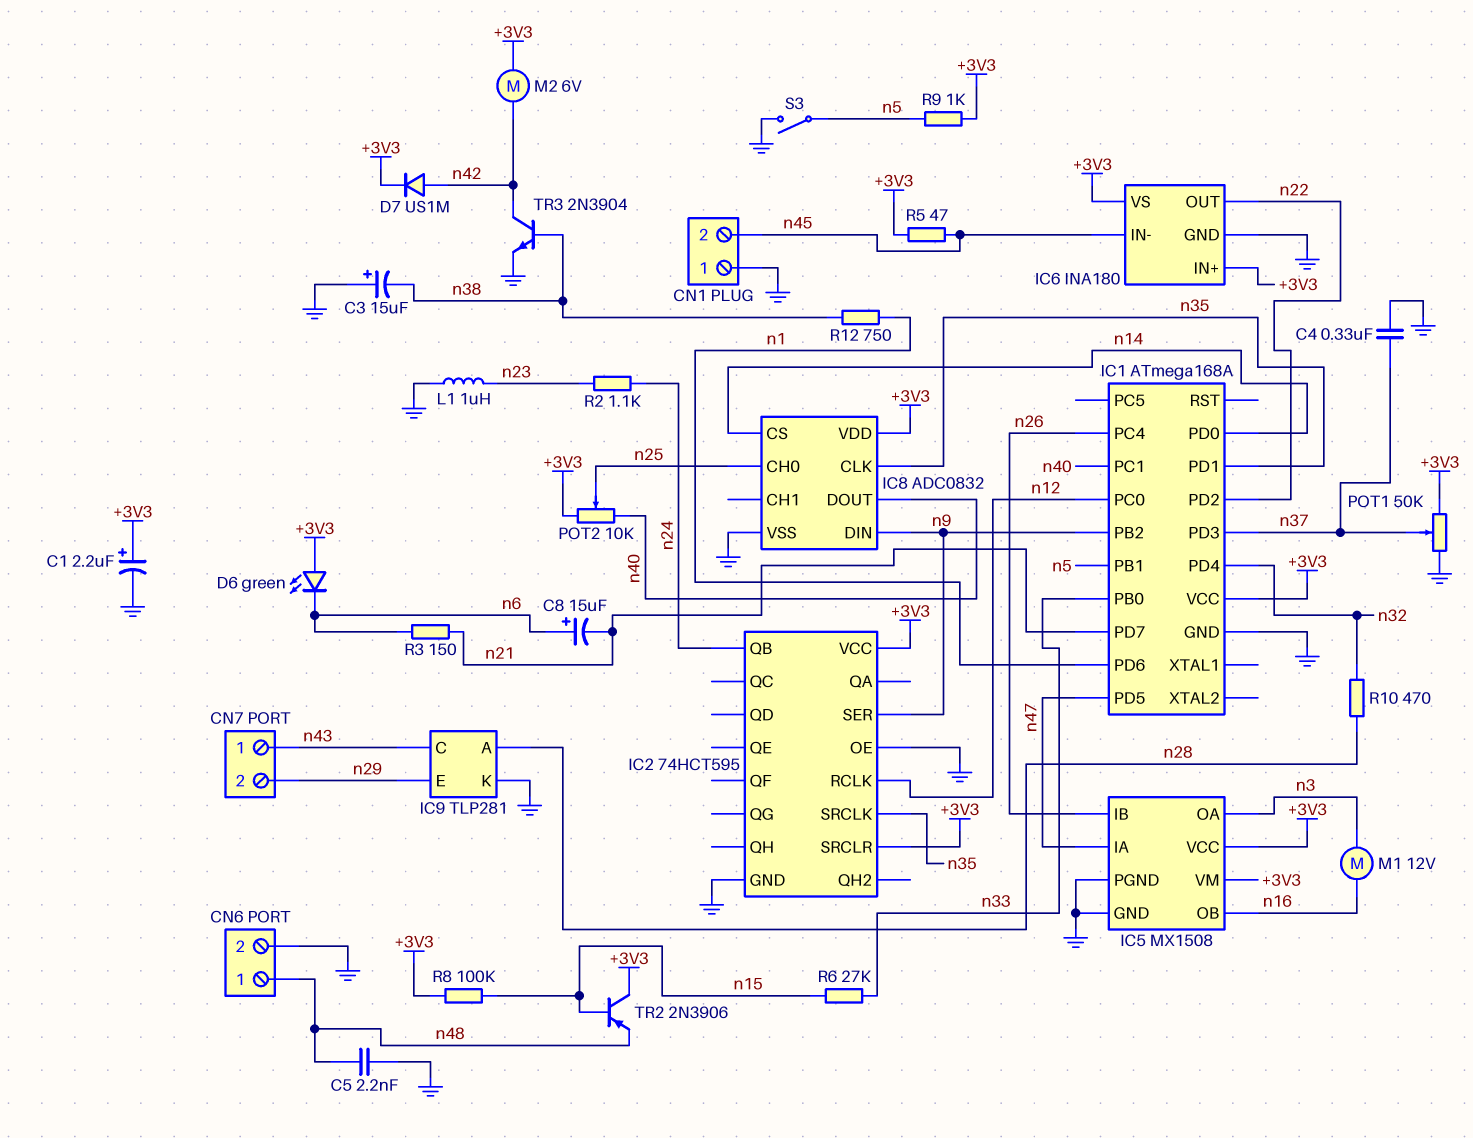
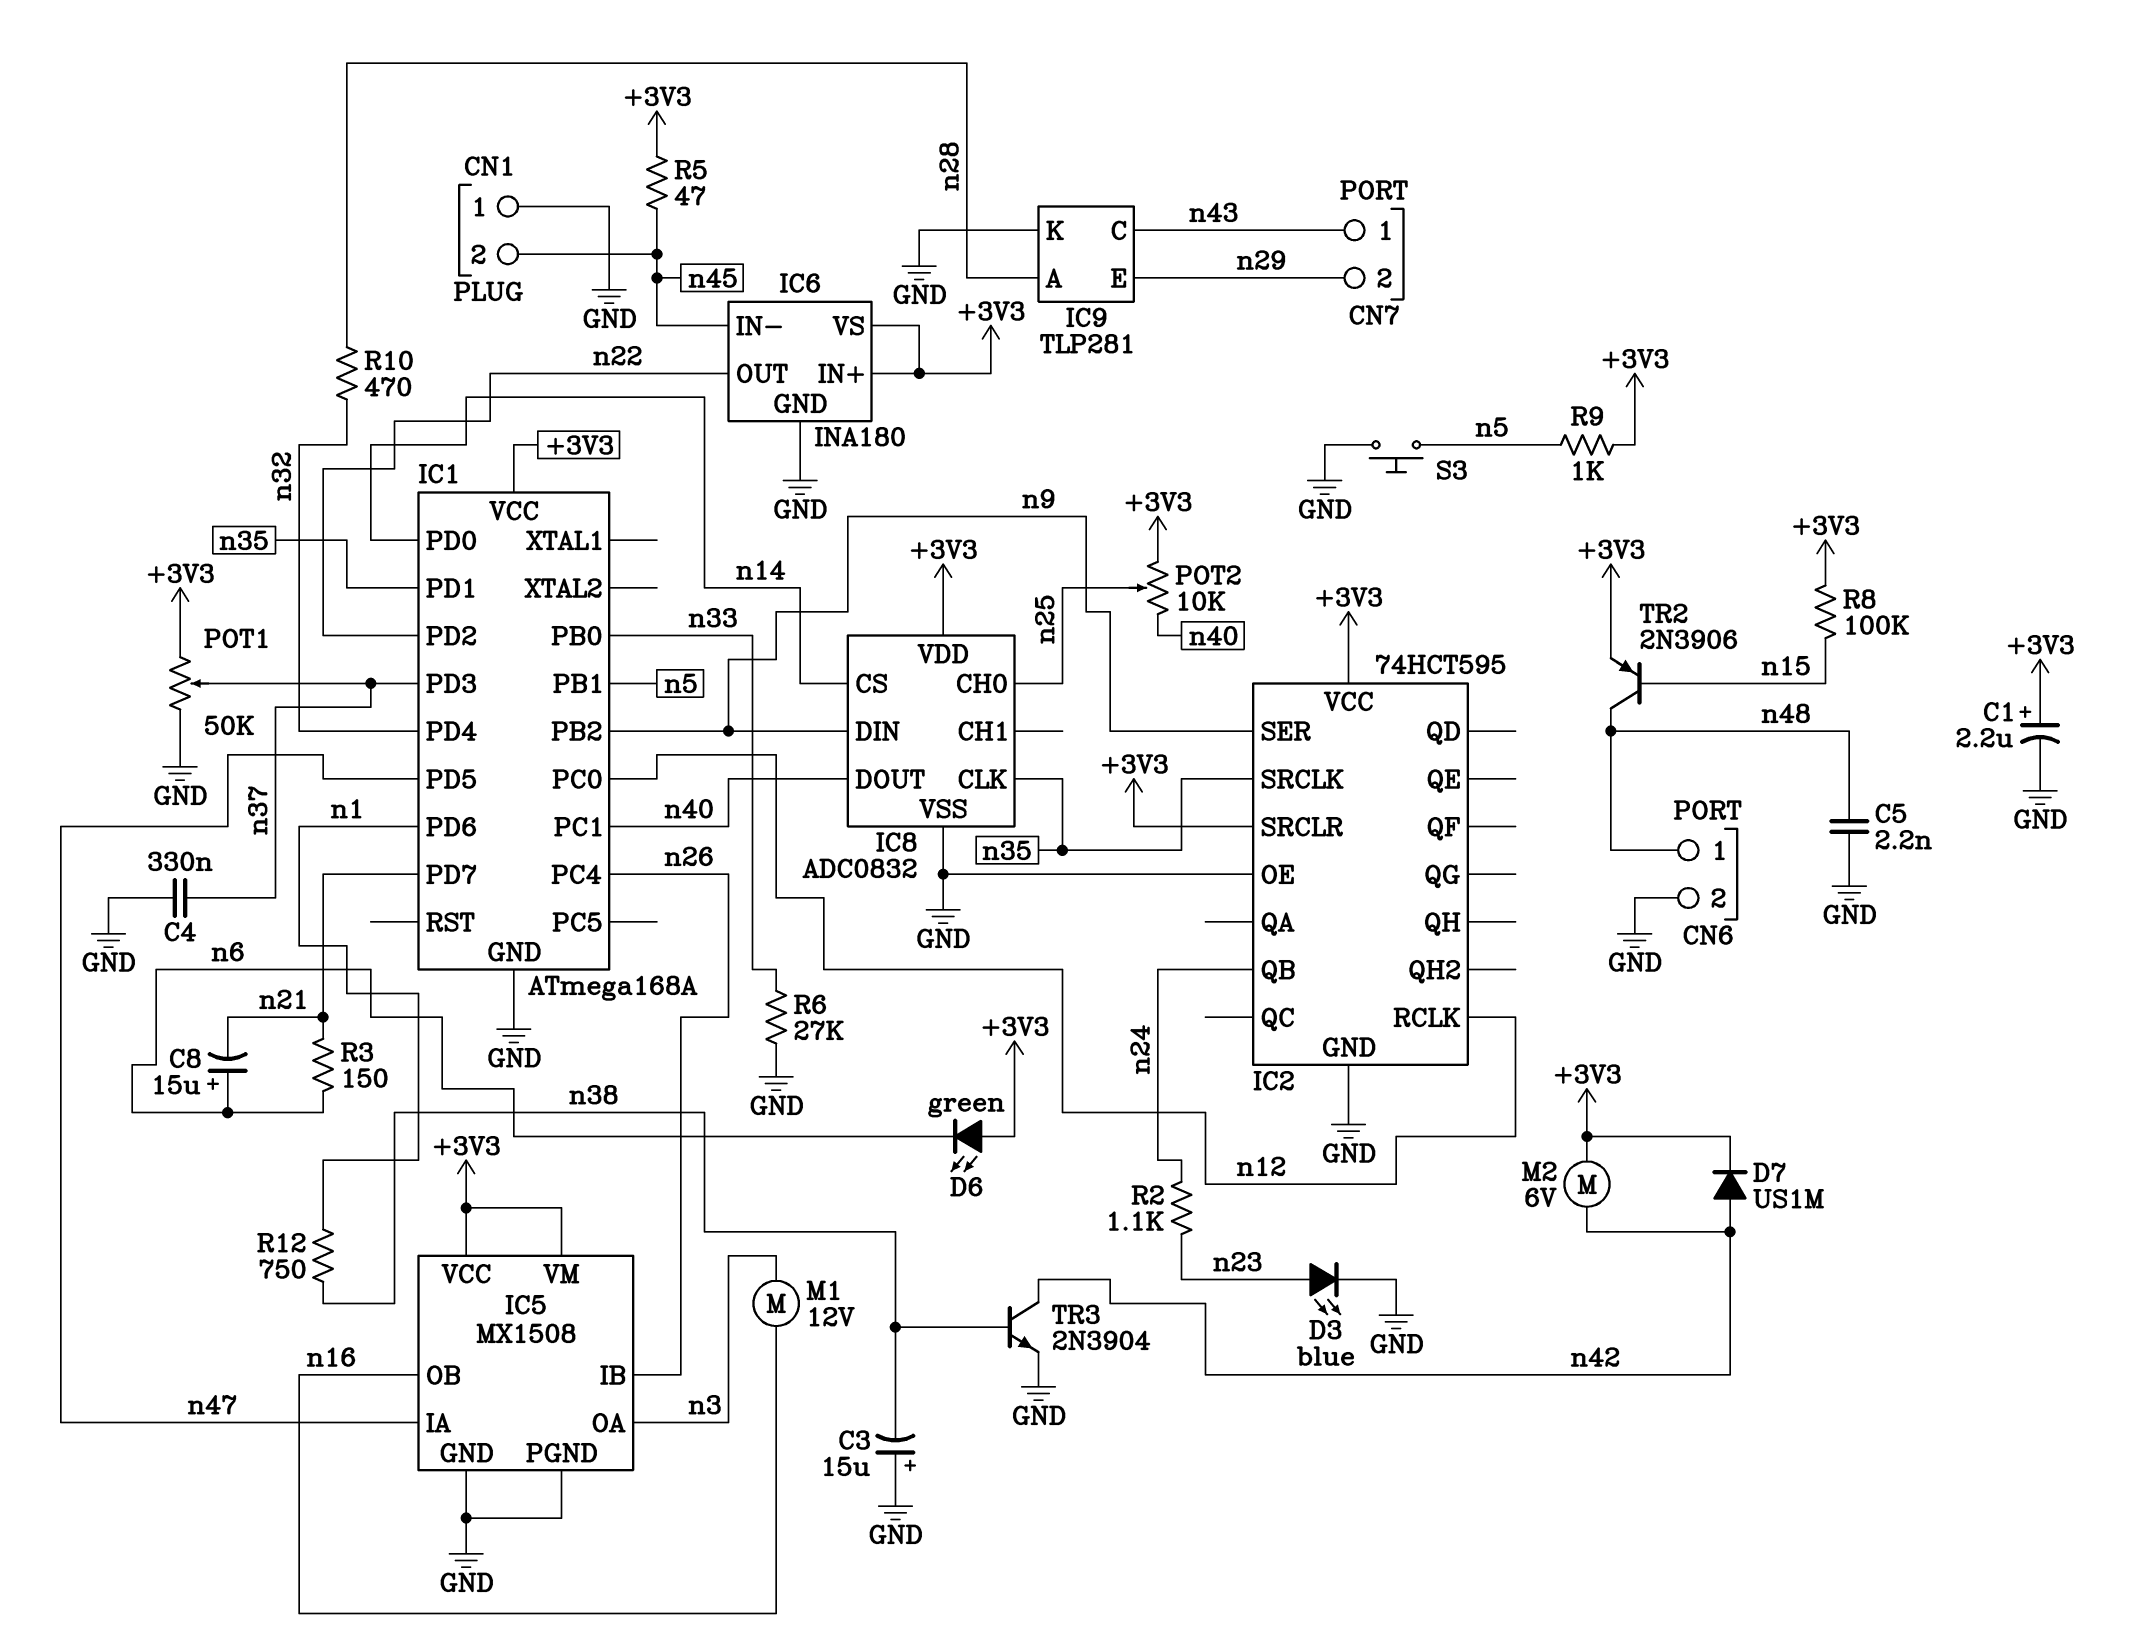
D3: none -> LED blue (A n23, K GND)
L1: 1uH (GND, n23) -> none
R6: 27k (n15, n33) -> 27k (GND, n33)
S3: switch (GND, n5) -> button (GND, n5)
TR2: PNP 2N3906 (B n15, C +3V3, E n48) -> PNP 2N3906 (B n15, C n48, E +3V3)

